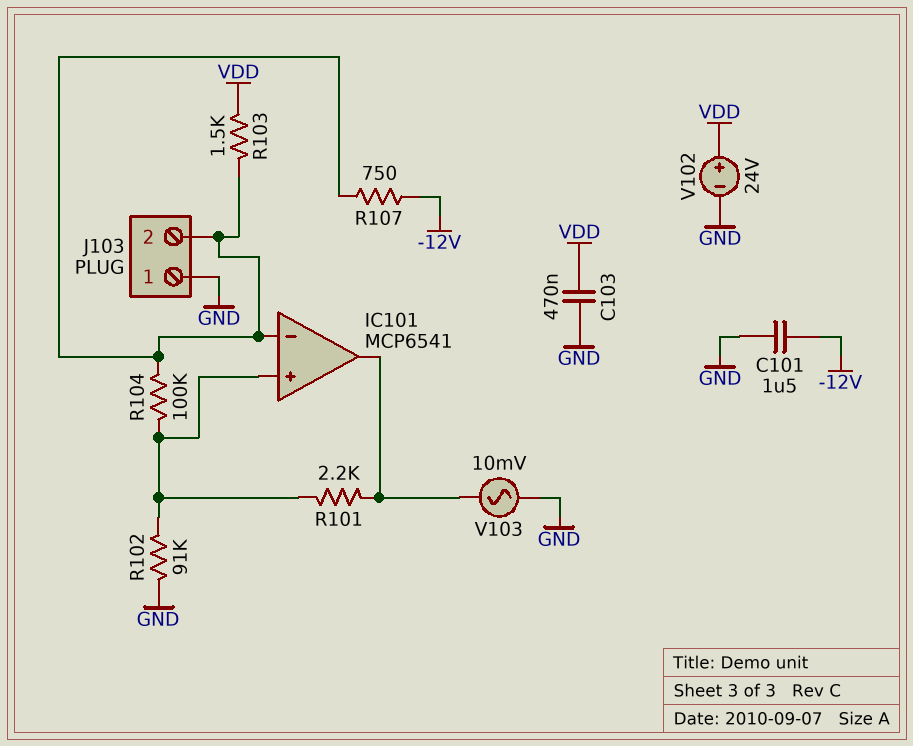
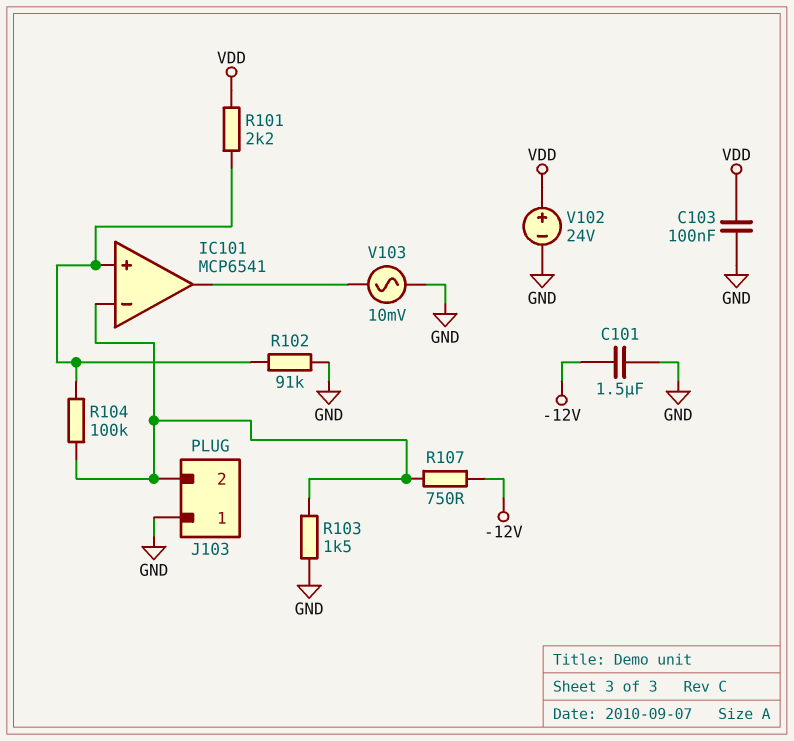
C103: 470nF (GND, VDD) -> 100nF (GND, VDD)
R101: 2.2k (IC101/in+, IC101/out) -> 2.2k (IC101/in+, VDD)
R103: 1.5k (IC101/in-, VDD) -> 1.5k (GND, IC101/in-)

